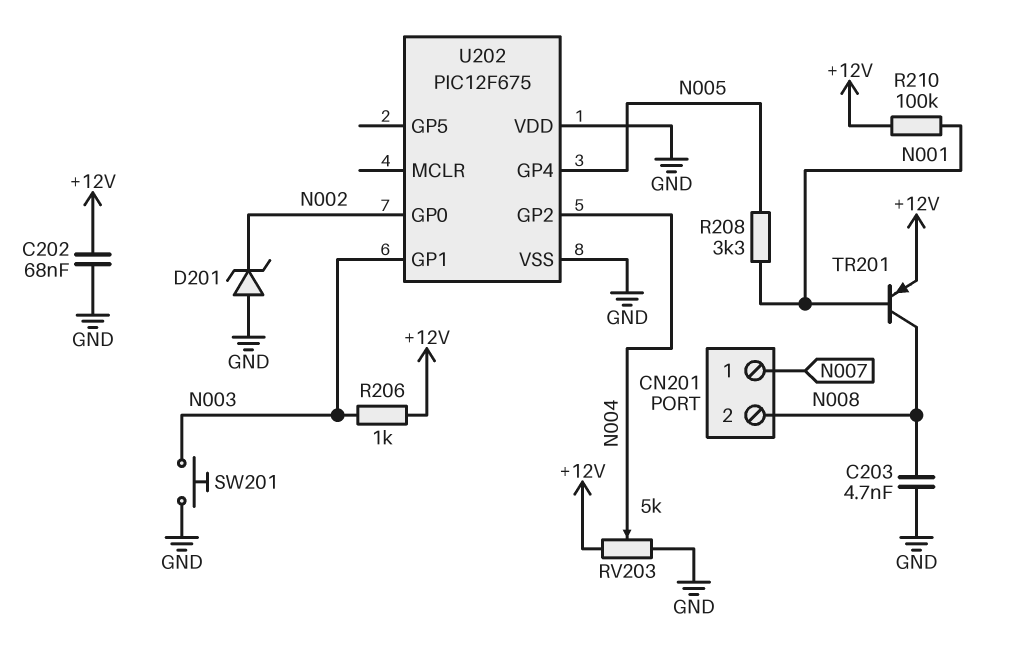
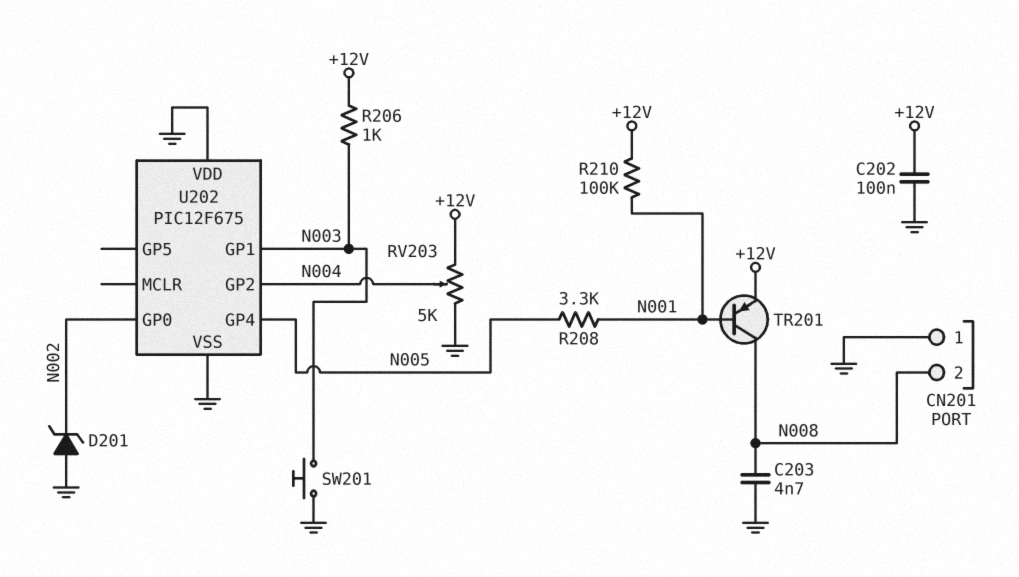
C202: 68nF (+12V, GND) -> 100nF (+12V, GND)
CN201 pin 1: N007 -> GND

